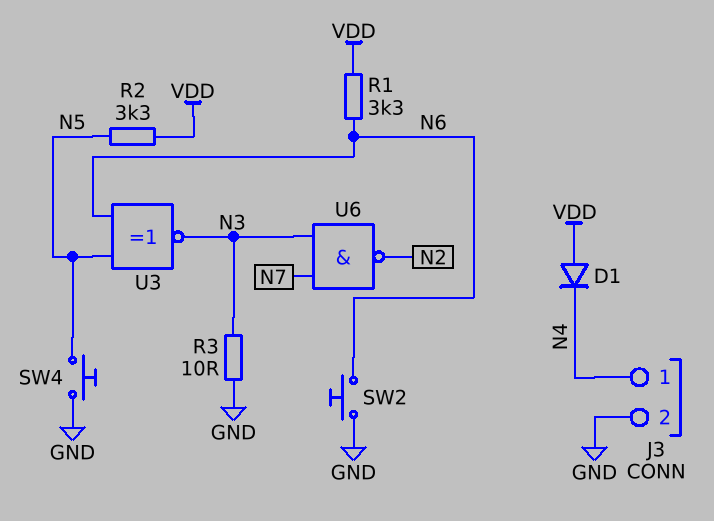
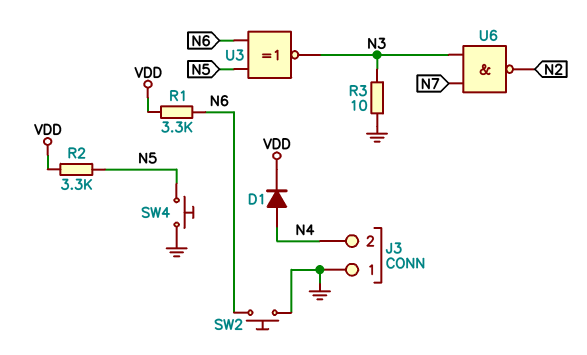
D1: diode (A VDD, K N4) -> diode (A N4, K VDD)
J3 pin 1: N4 -> GND
J3 pin 2: GND -> N4

